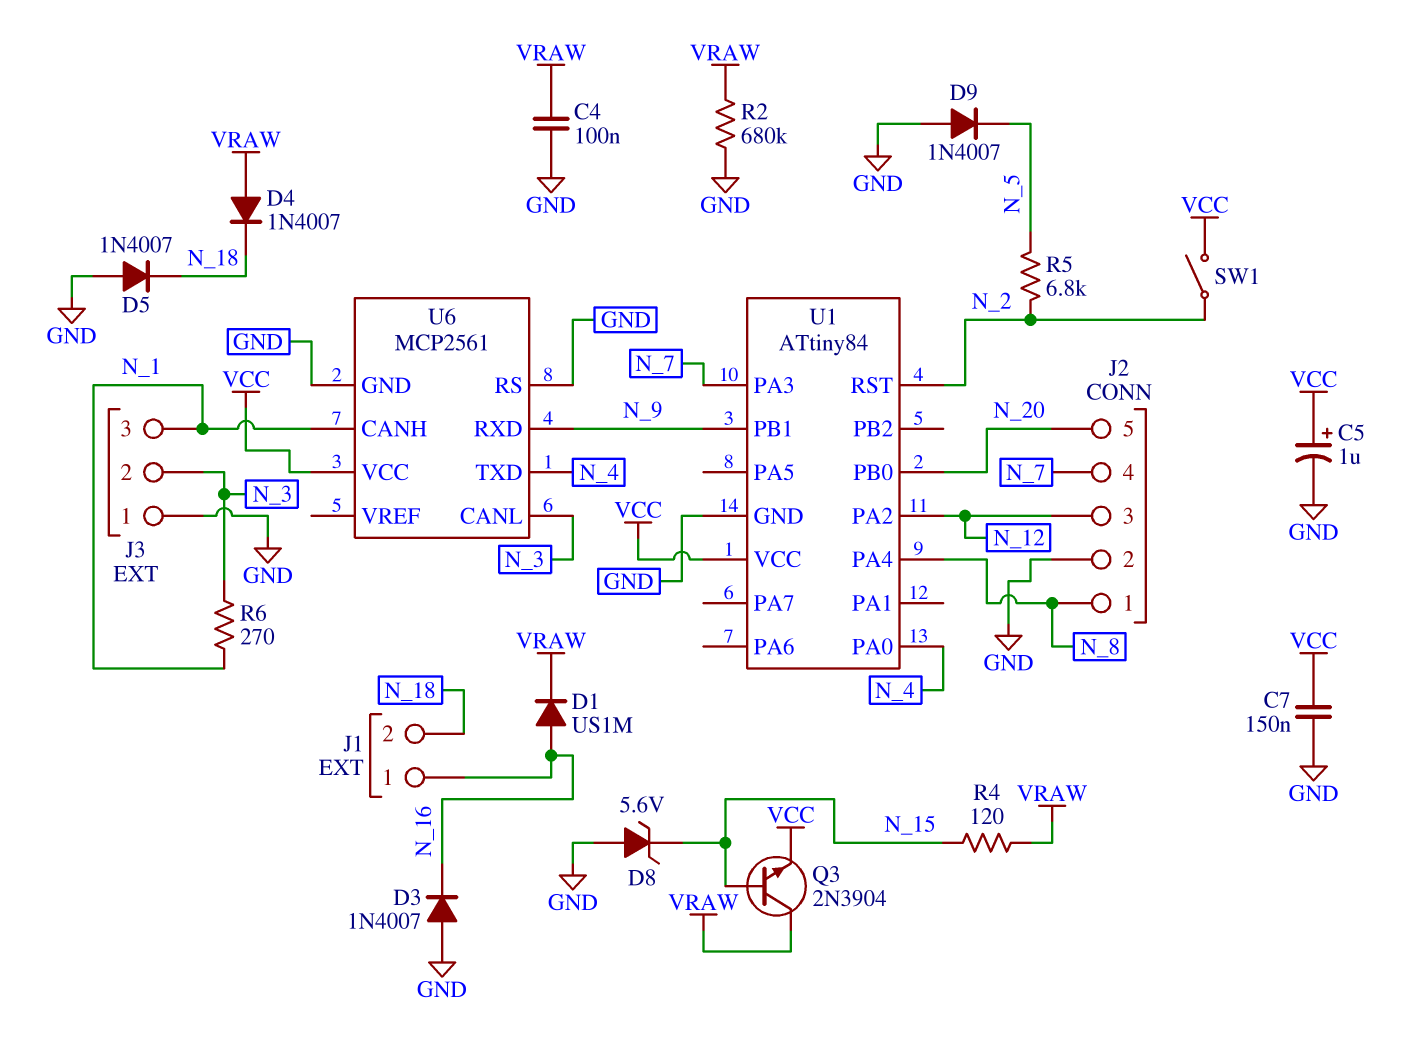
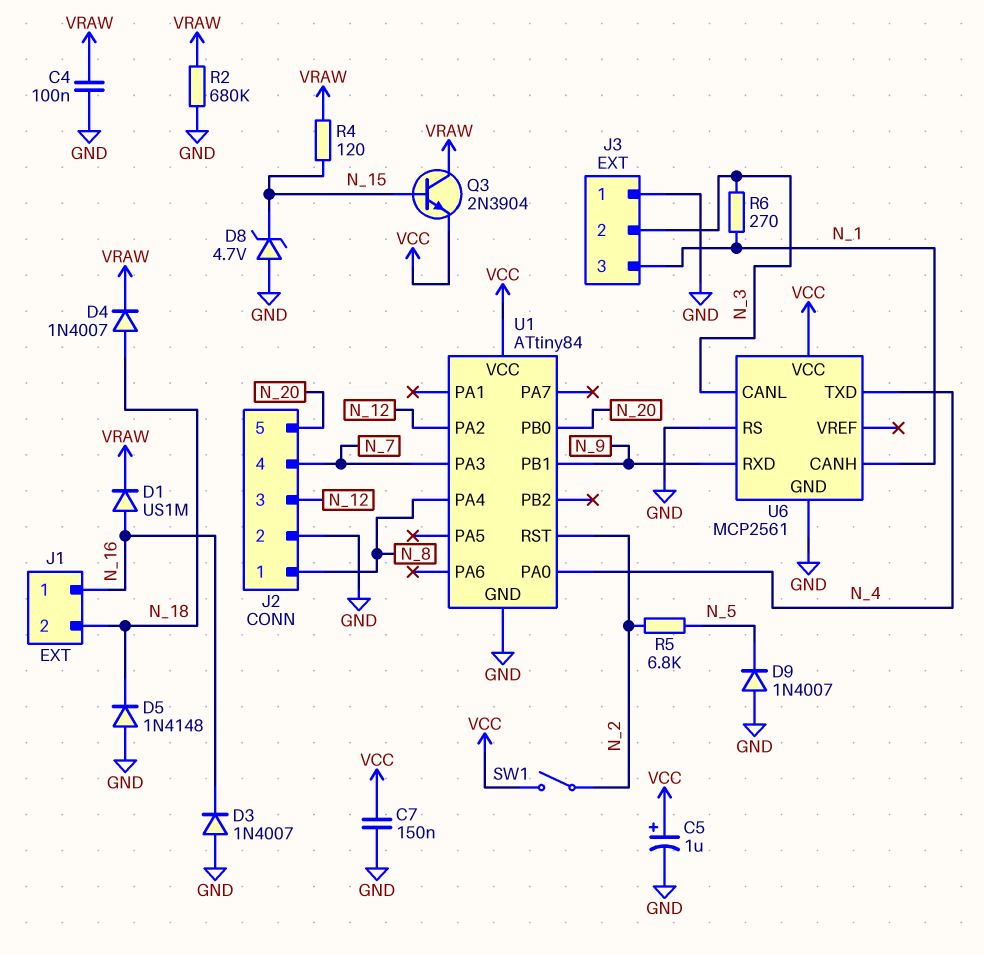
D4: diode 1N4007 (A VRAW, K N_18) -> diode 1N4007 (A N_18, K VRAW)
D5: diode 1N4007 (A GND, K N_18) -> diode 1N4148 (A GND, K N_18)
D8: zener 5.6V (A GND, K N_15) -> zener 4.7V (A GND, K N_15)

